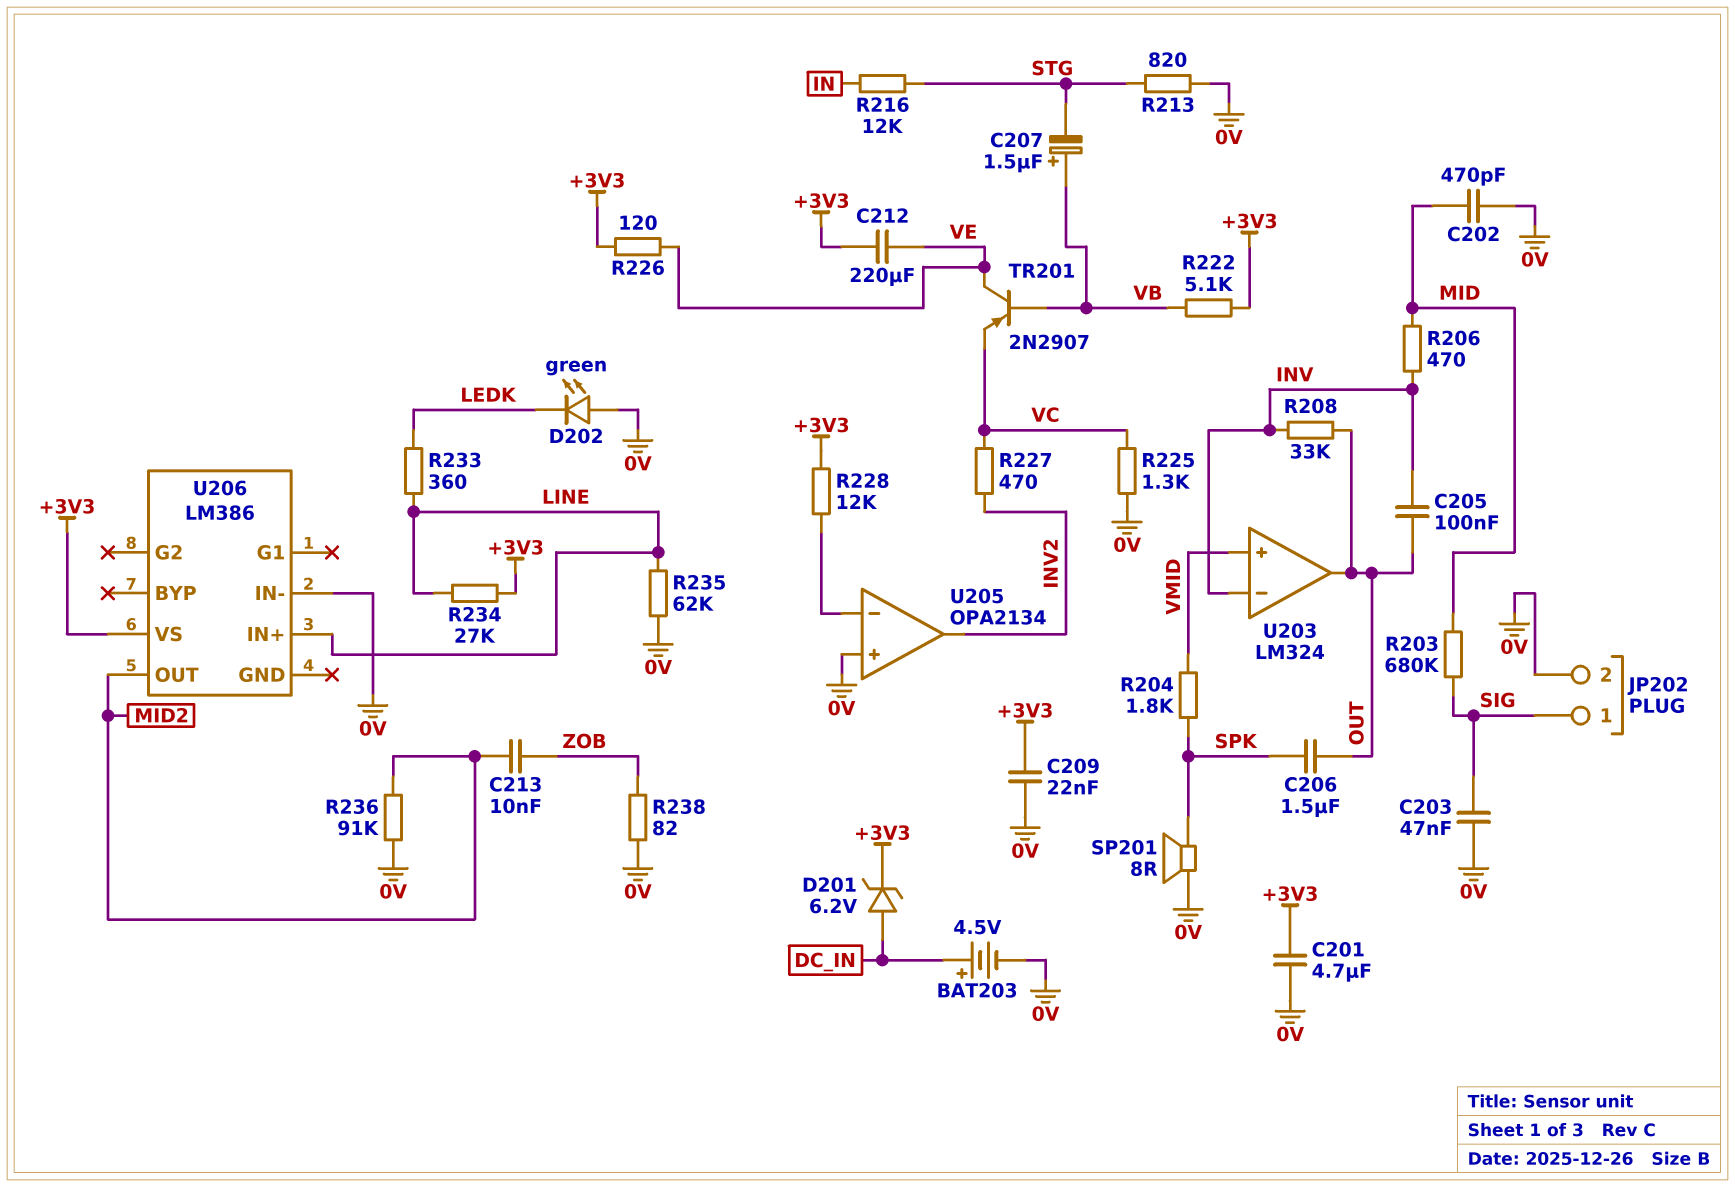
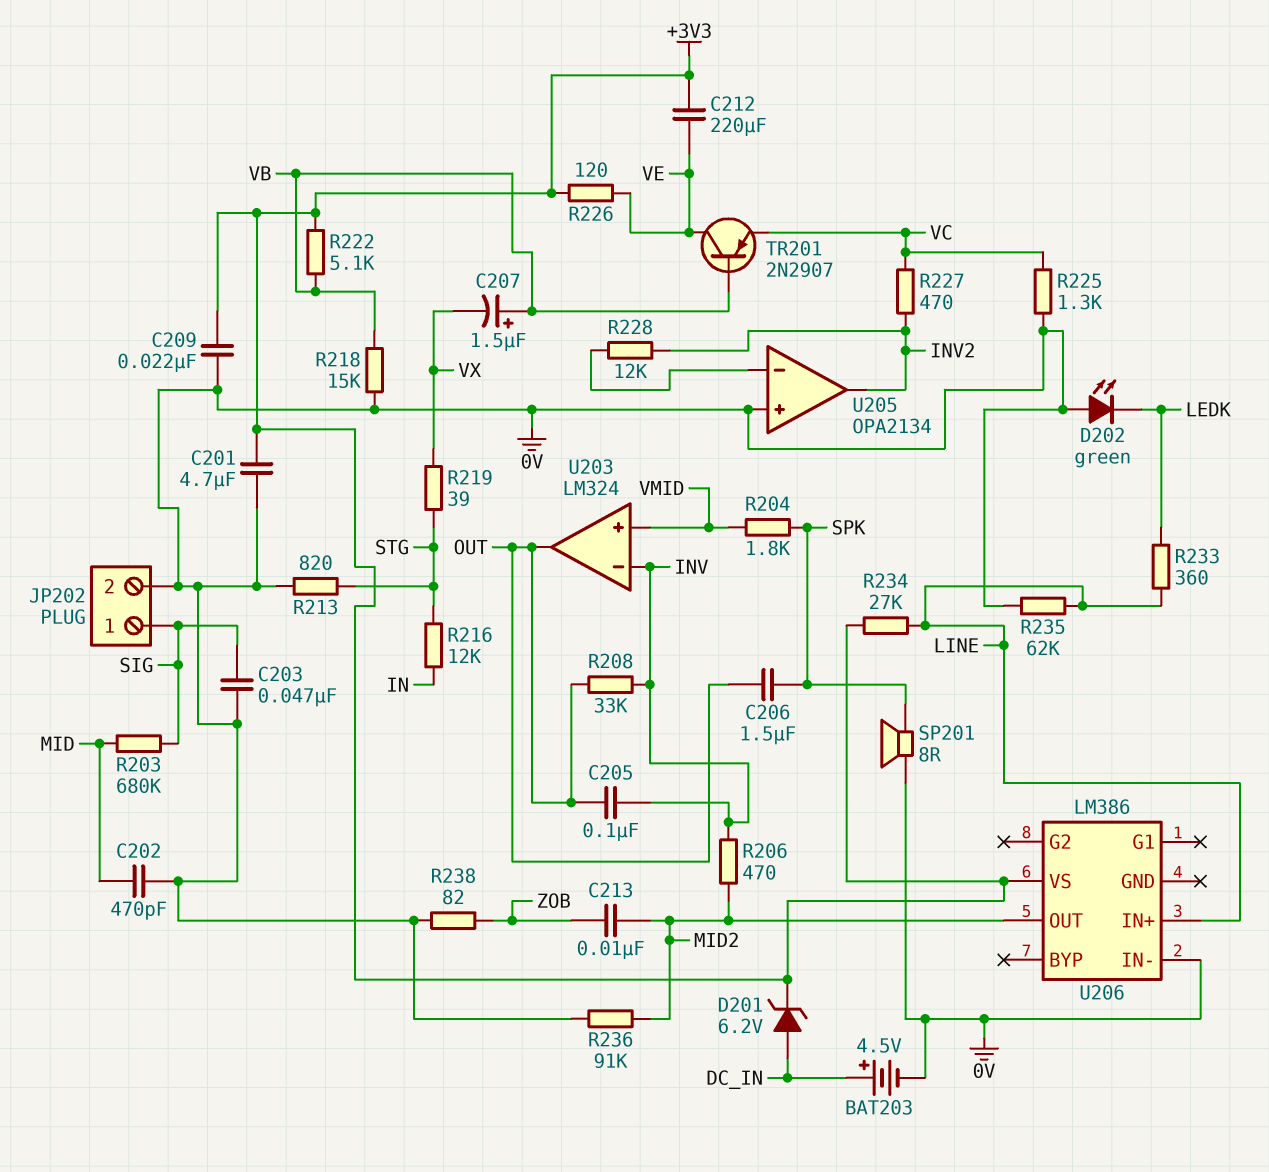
C207: 1.5uF (plus VB, minus STG) -> 1.5uF (plus VB, minus VX)
R206: 470 (INV, MID) -> 470 (INV, MID2)
R218: none -> 15k (0V, VB)
R219: none -> 39 (STG, VX)
R228: 12k (+3V3, U205/in-) -> 12k (INV2, U205/in-)

